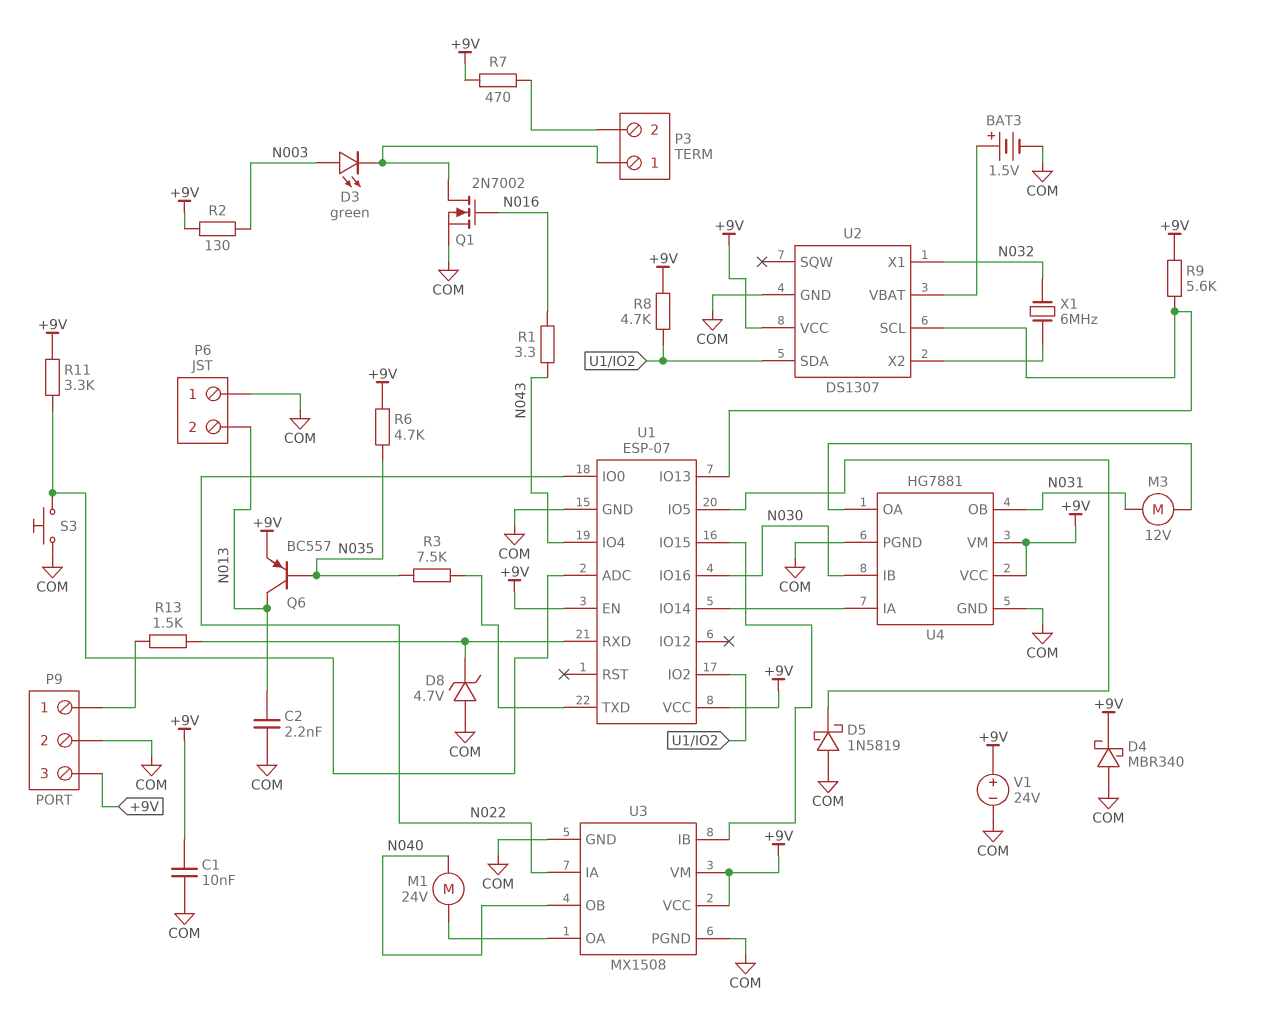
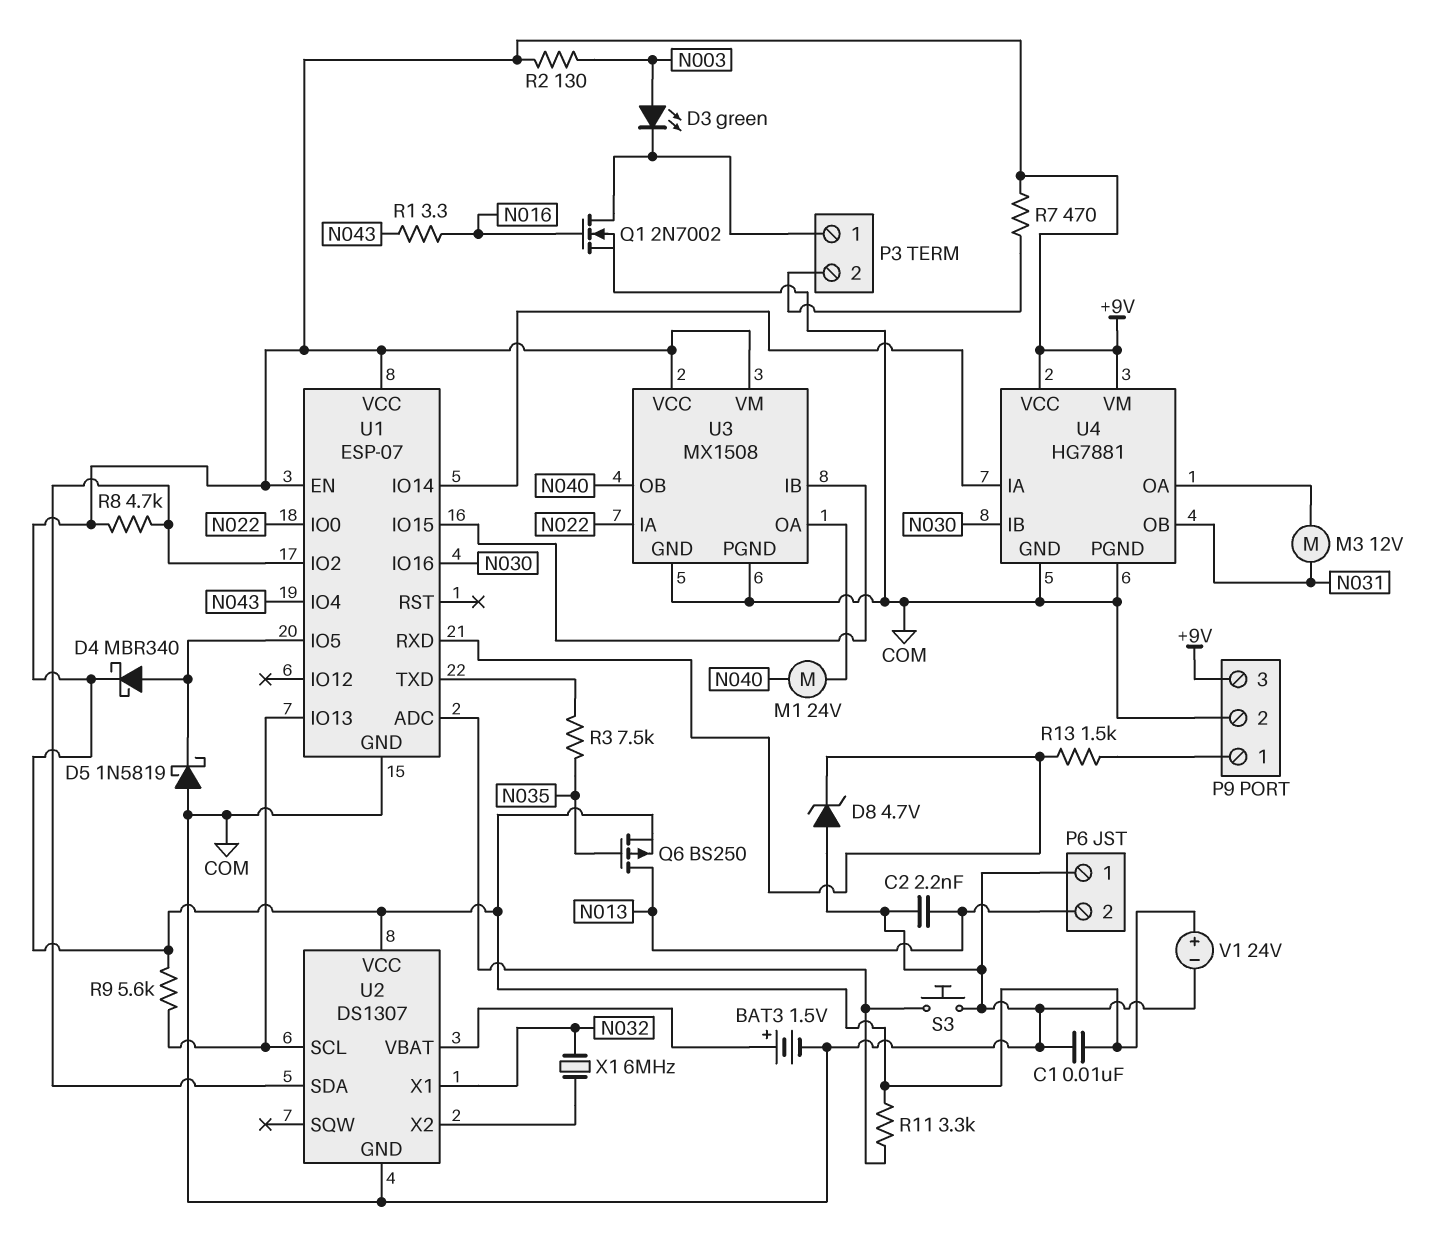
D4: schottky MBR340 (A COM, K +9V) -> schottky MBR340 (A U1/IO5, K +9V)
Q6: PNP BC557 (B N035, C N013, E +9V) -> PMOS BS250 (G N035, D N013, S +9V)
R6: 4.7k (+9V, N035) -> none

